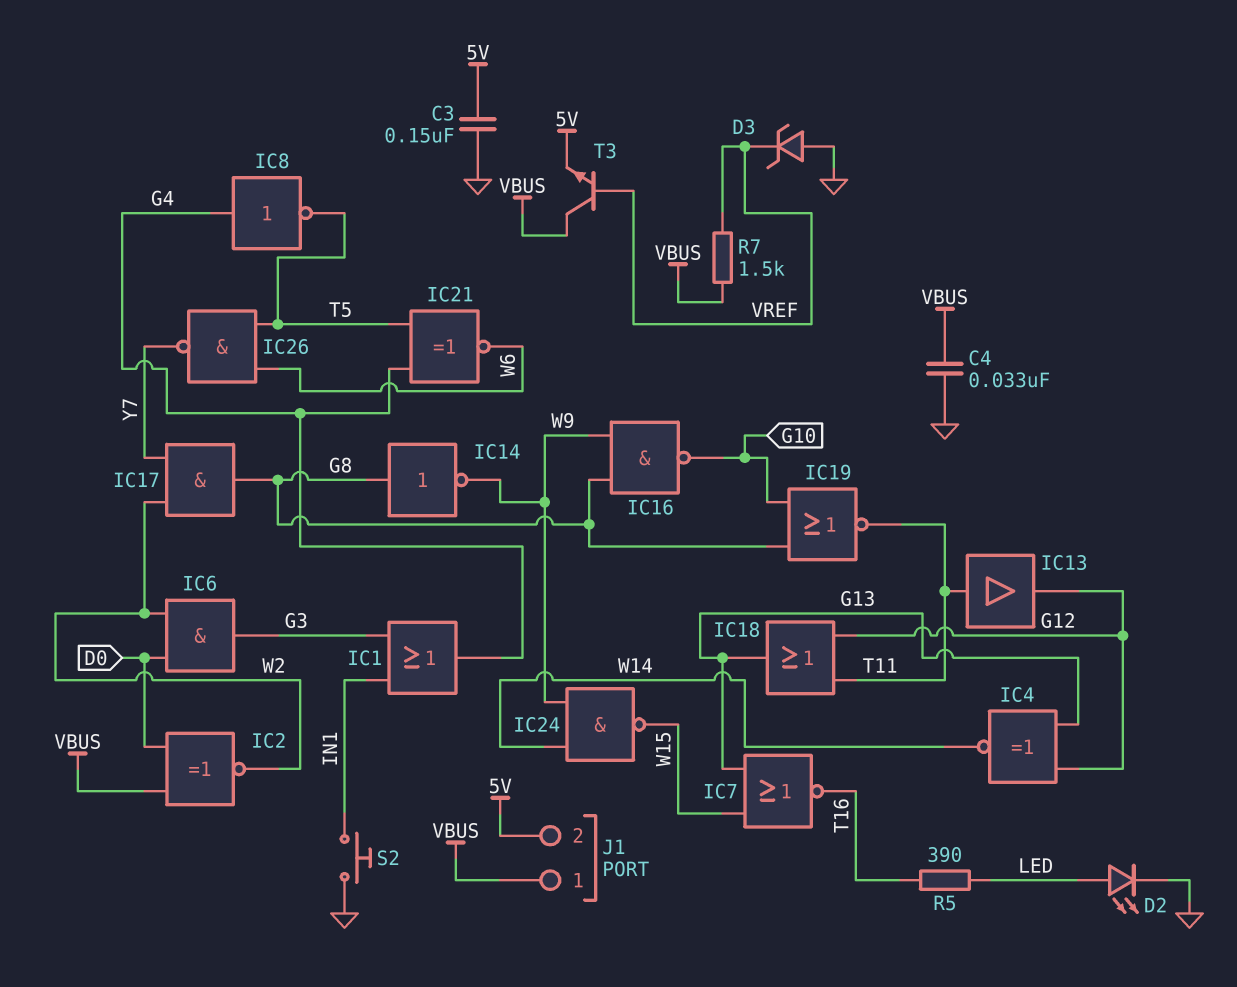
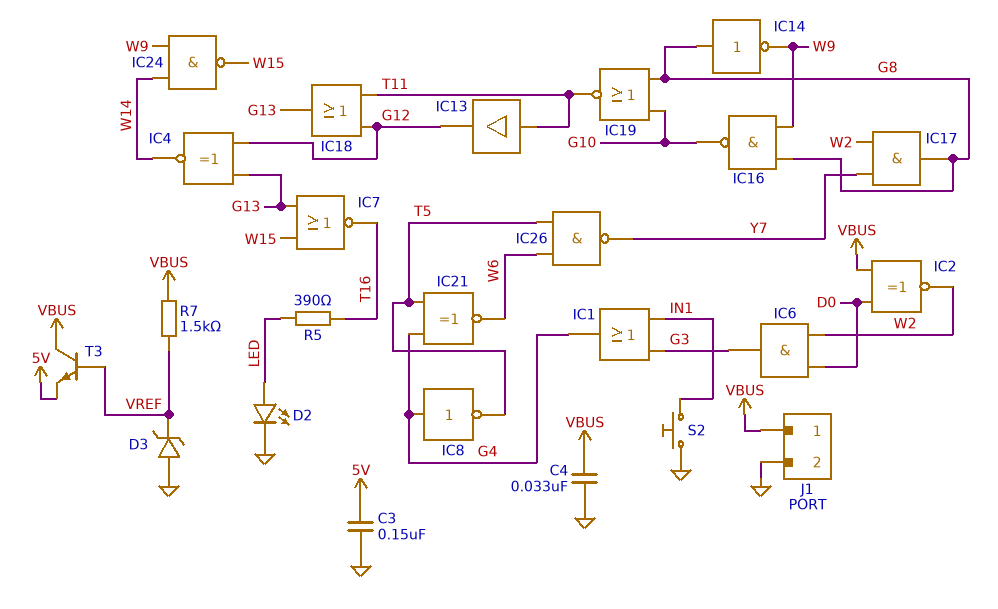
J1 pin 2: 5V -> GND

